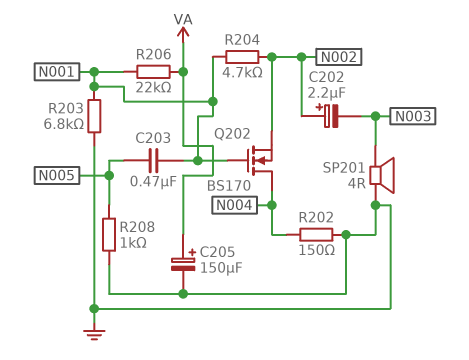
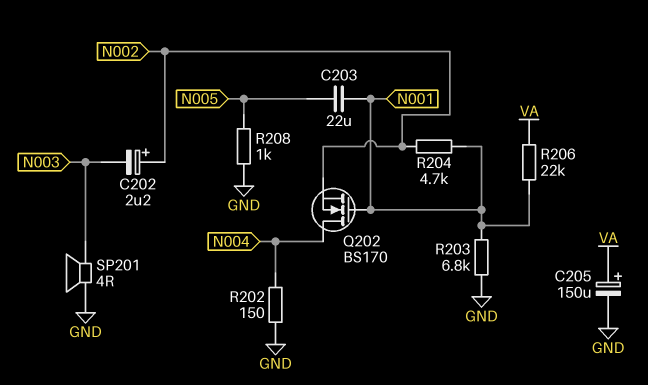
C203: 470nF (N001, N005) -> 22uF (N001, N005)

